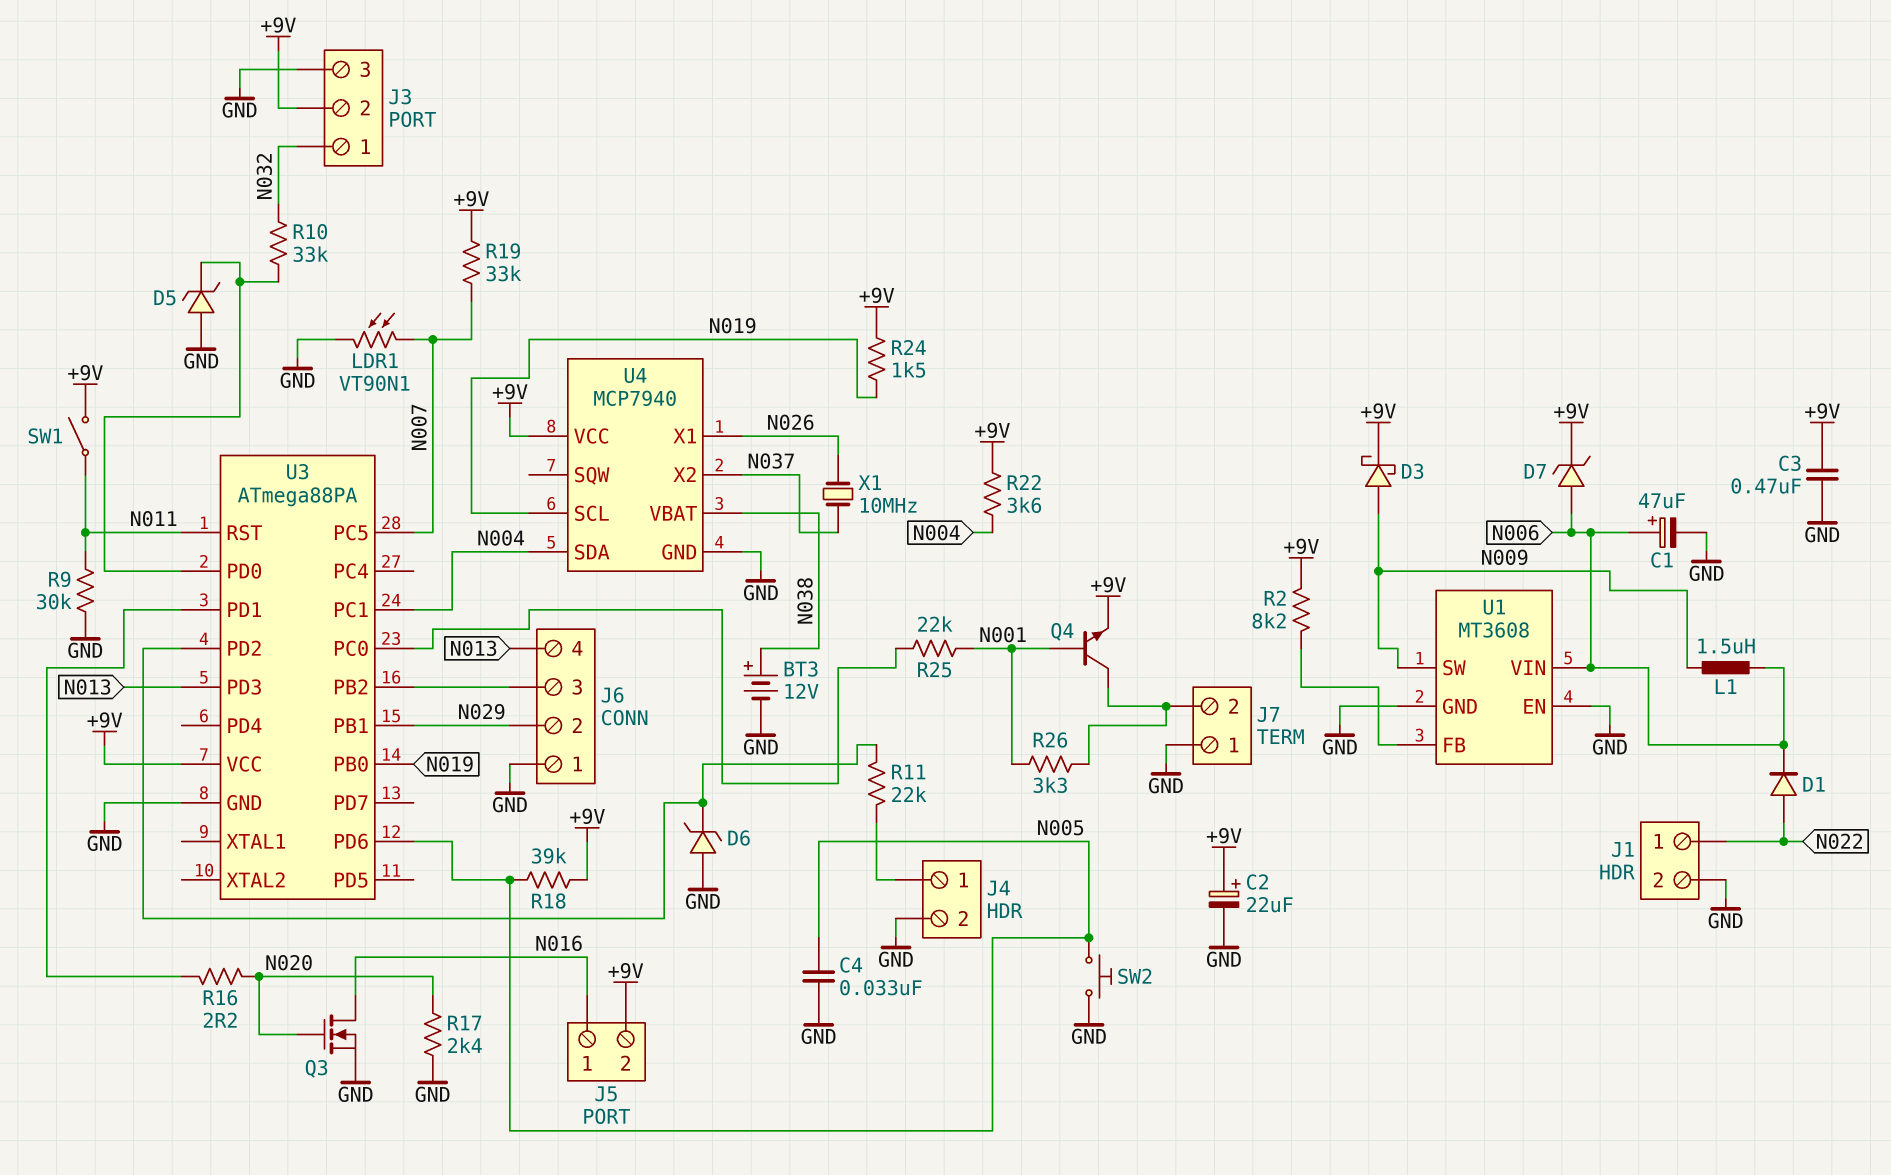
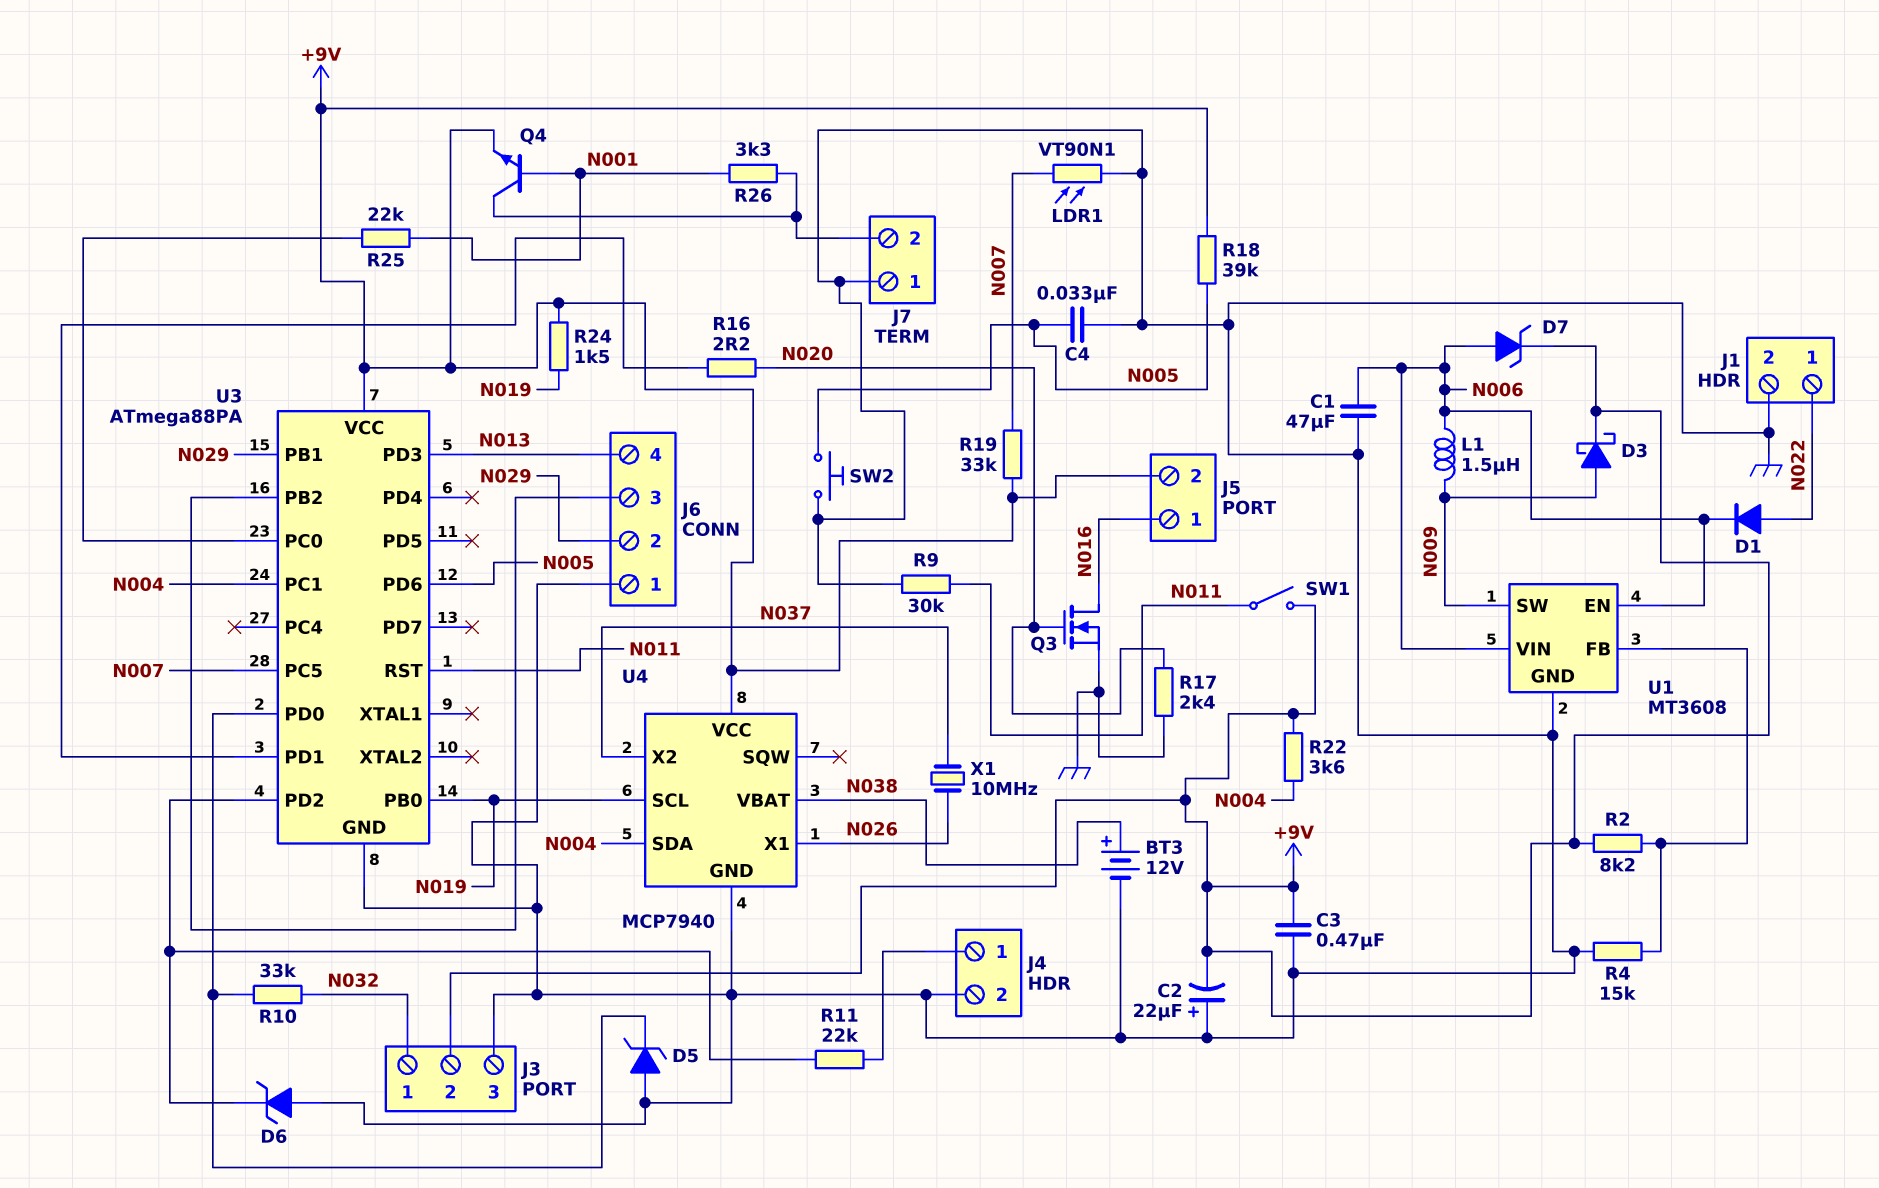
C1: 47uF (plus N006, minus GND) -> 47uF (GND, N006)
C2: 22uF (plus +9V, minus GND) -> 22uF (plus GND, minus +9V)
R4: none -> 15k (GND, U1/FB)
U1 pin EN: GND -> N006

